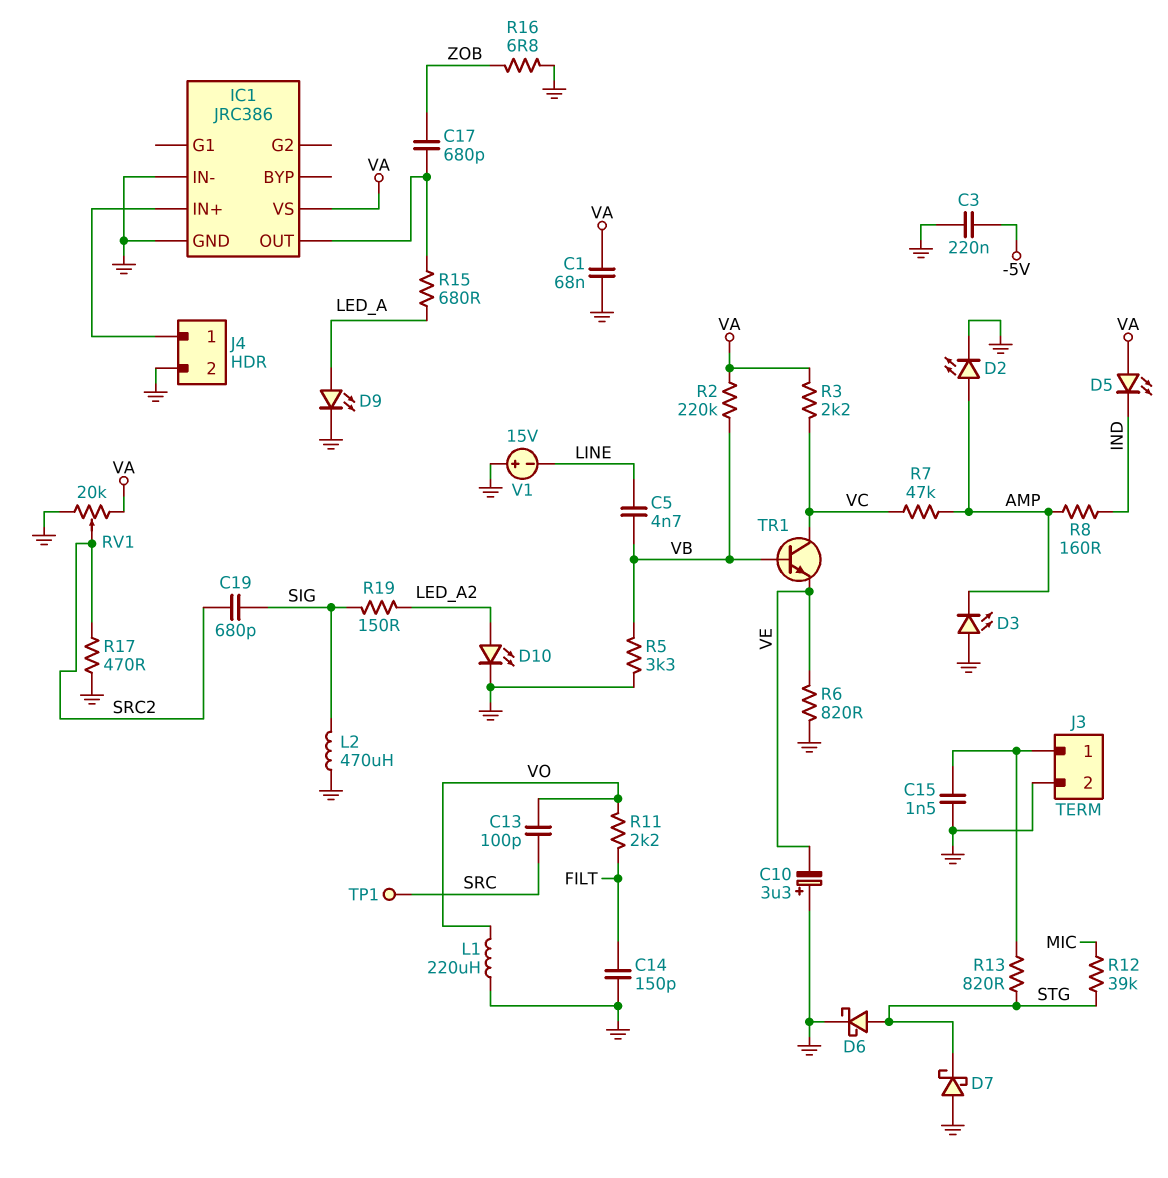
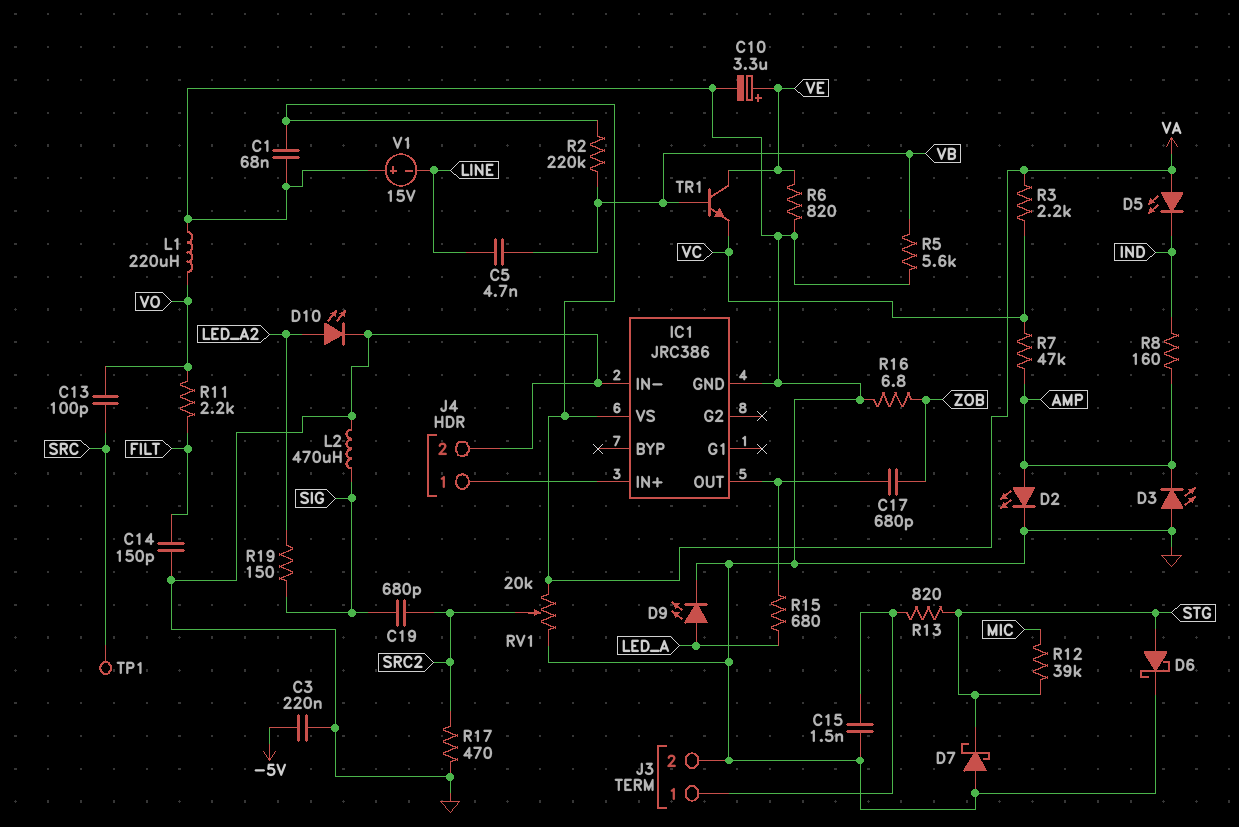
C10: 3.3uF (plus GND, minus VE) -> 3.3uF (plus VE, minus GND)
R5: 3.3k (GND, VB) -> 5.6k (GND, VB)
TR1: NPN (B VB, C VC, E VE) -> NPN (B VB, C VE, E VC)

